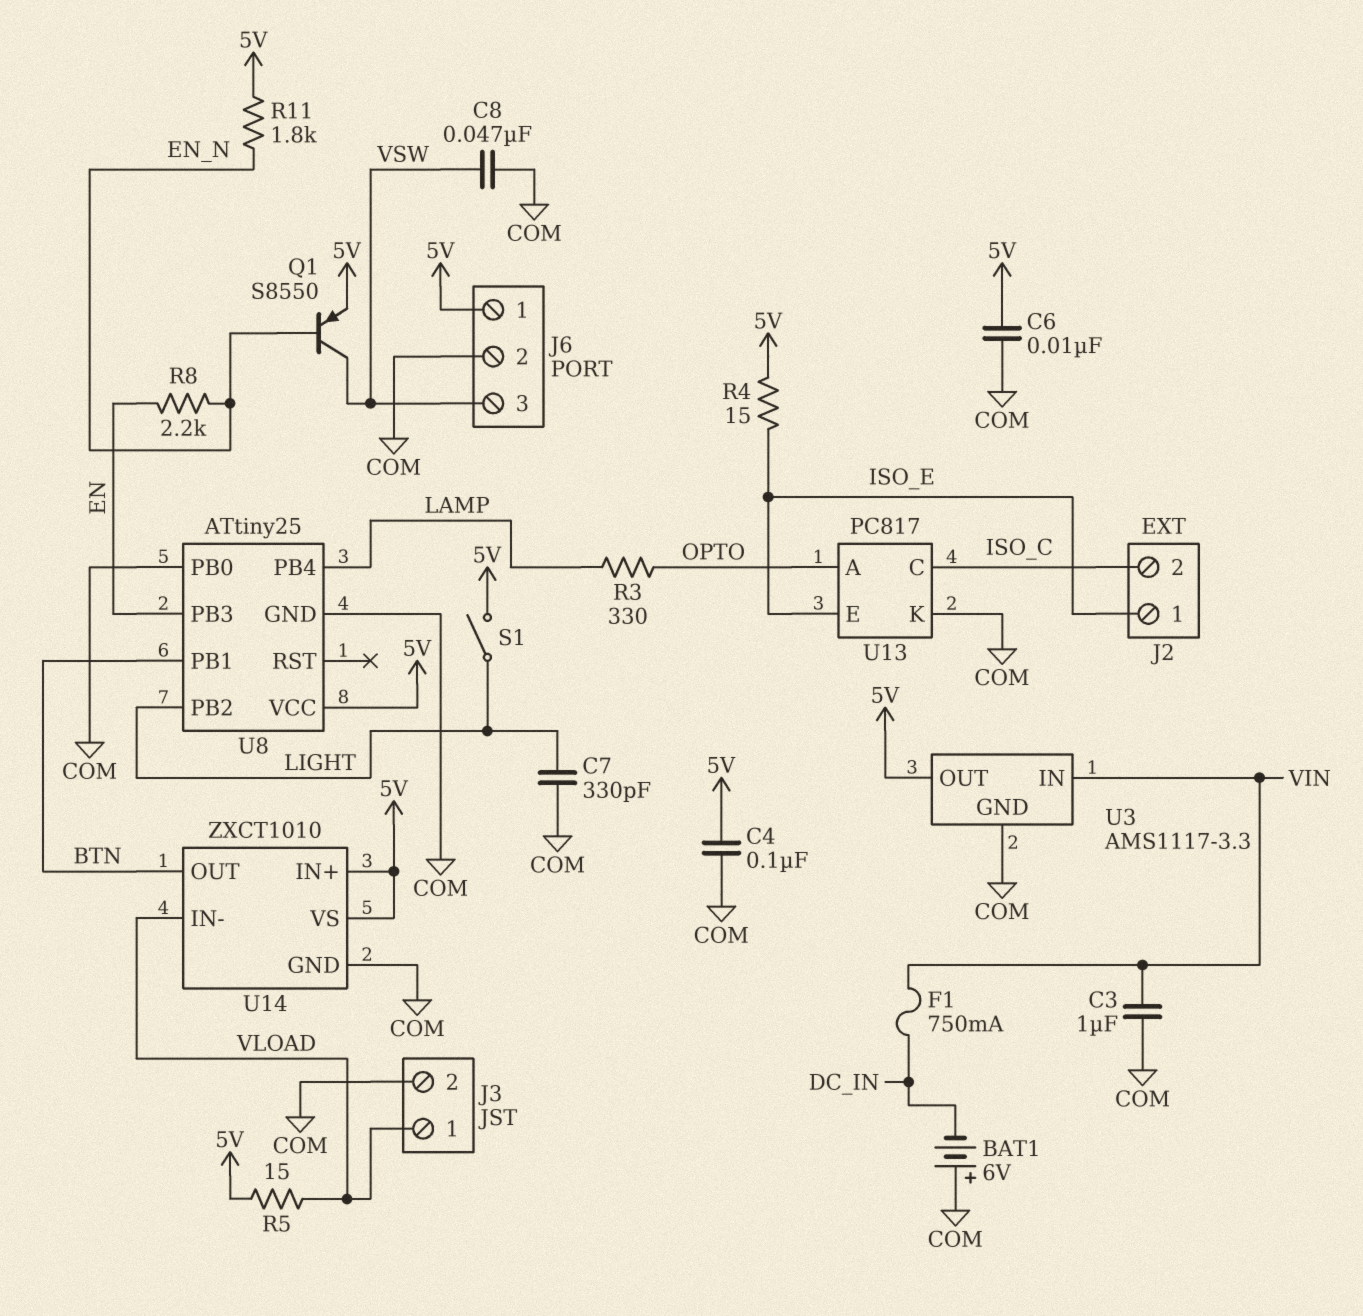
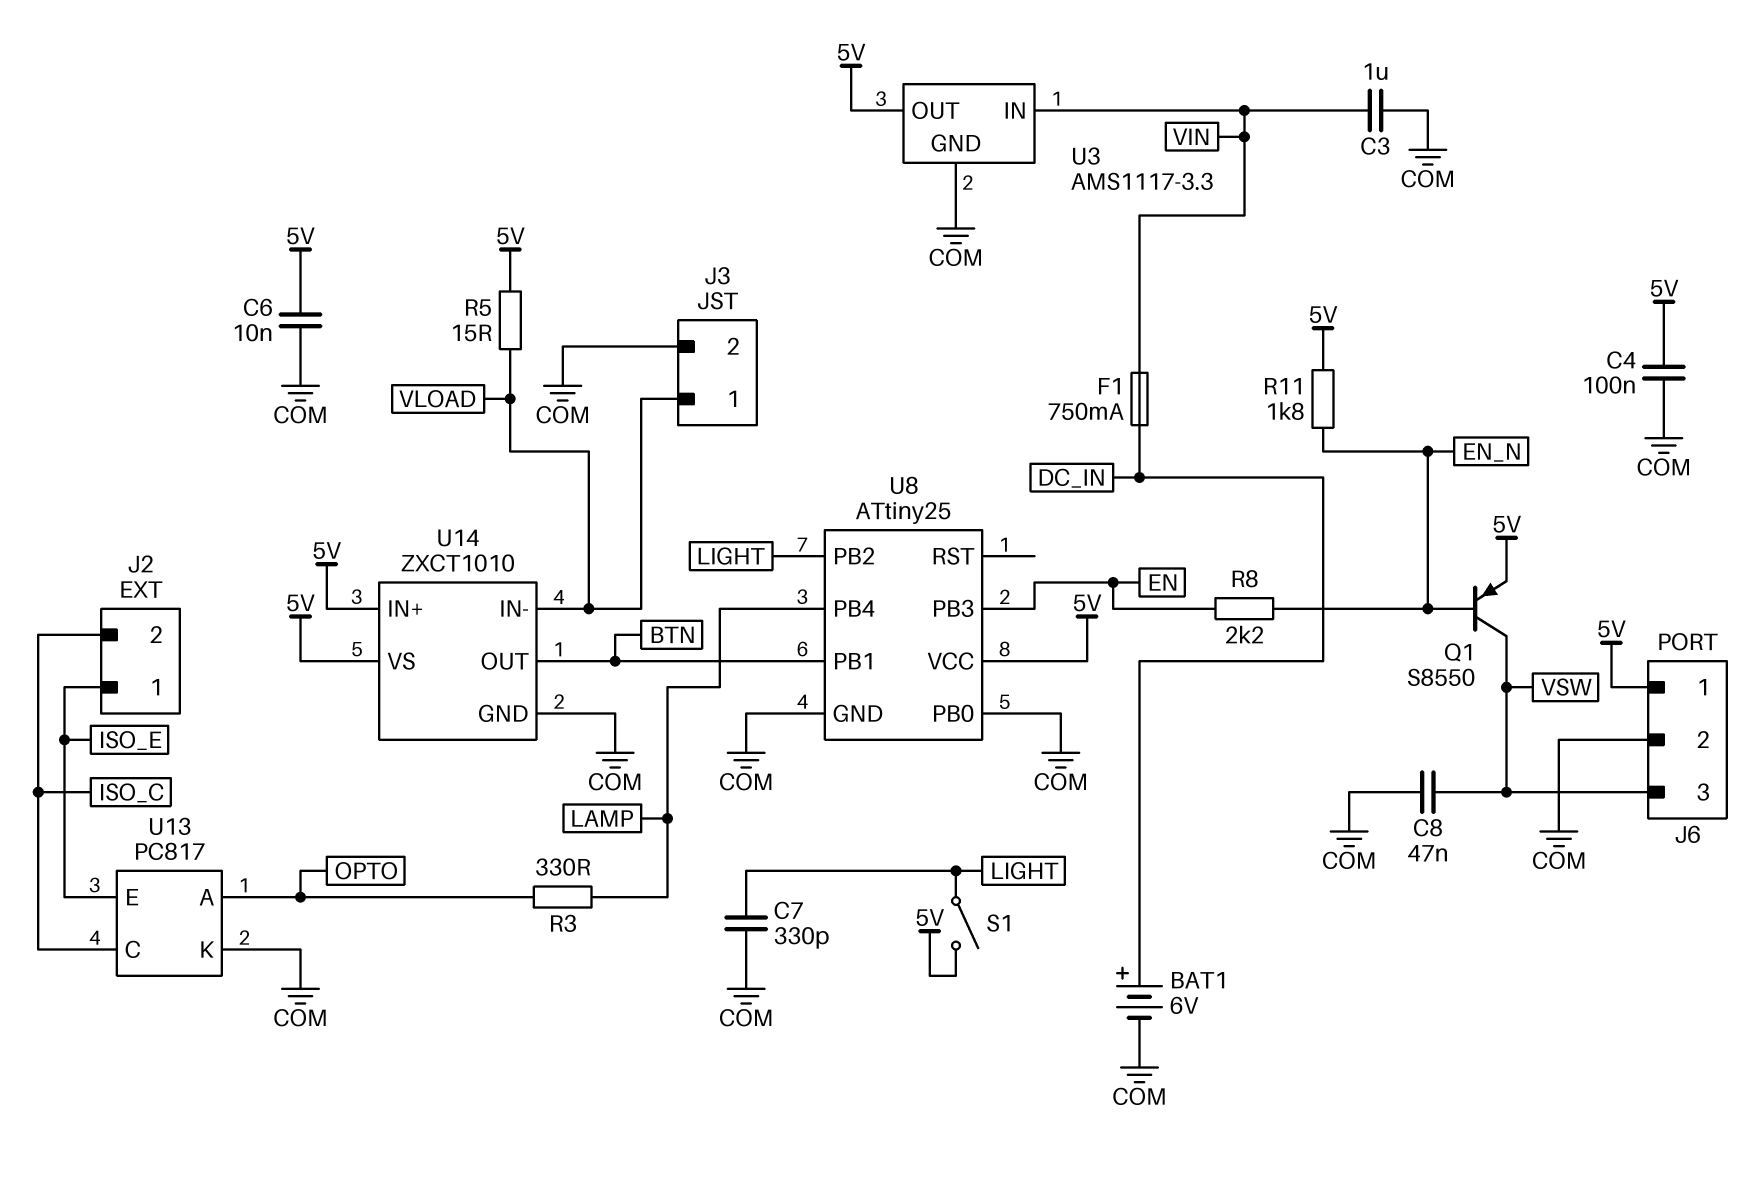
BAT1: 6V (plus COM, minus DC_IN) -> 6V (plus DC_IN, minus COM)
R4: 15 (5V, ISO_E) -> none

